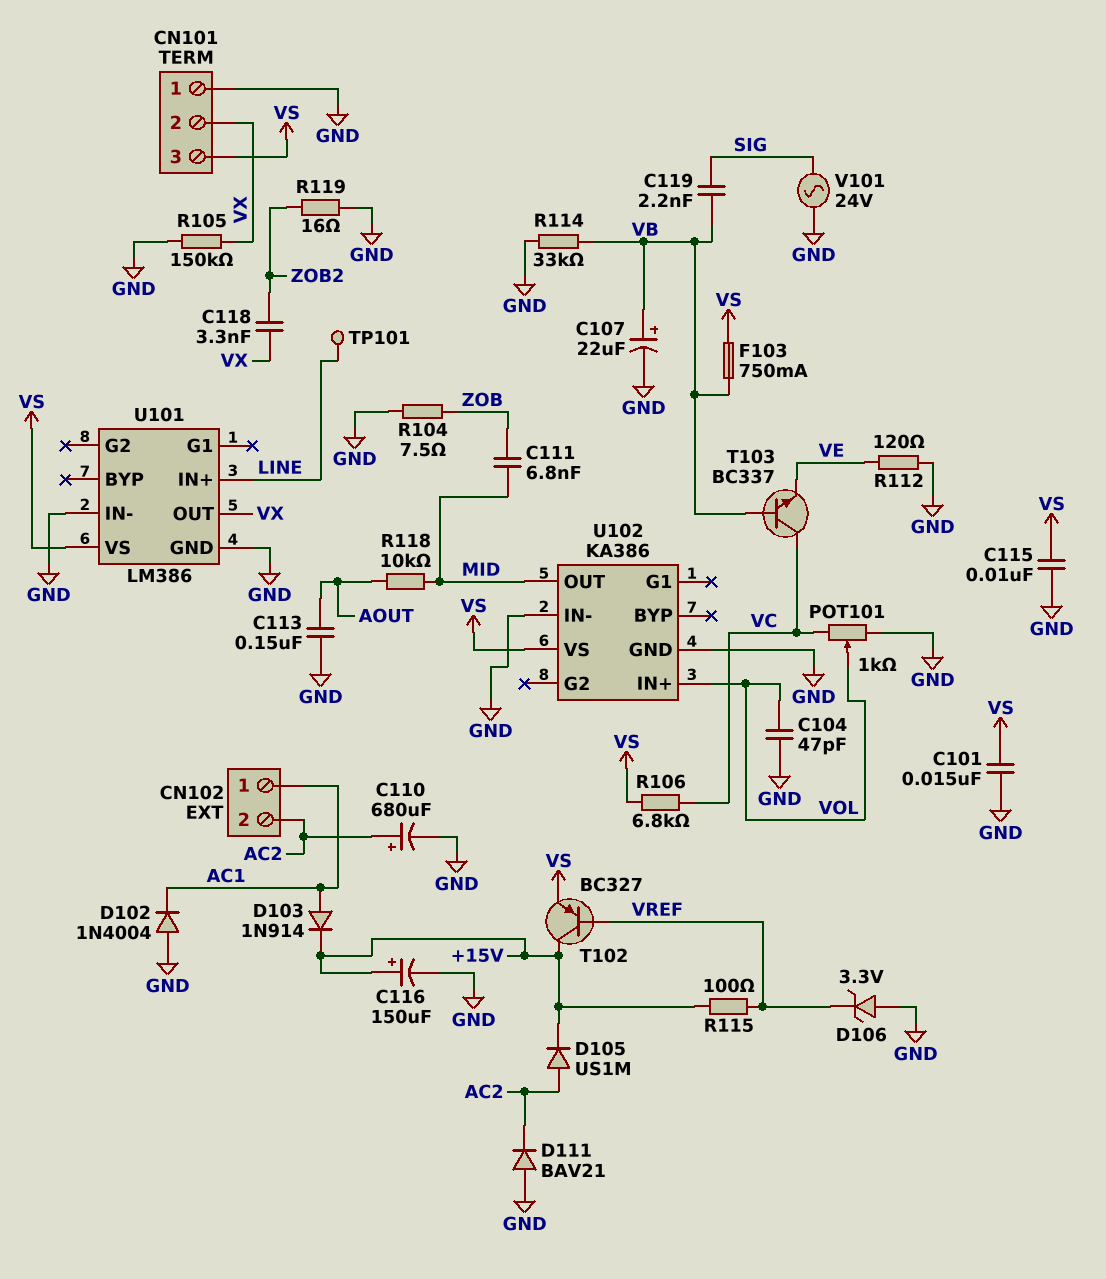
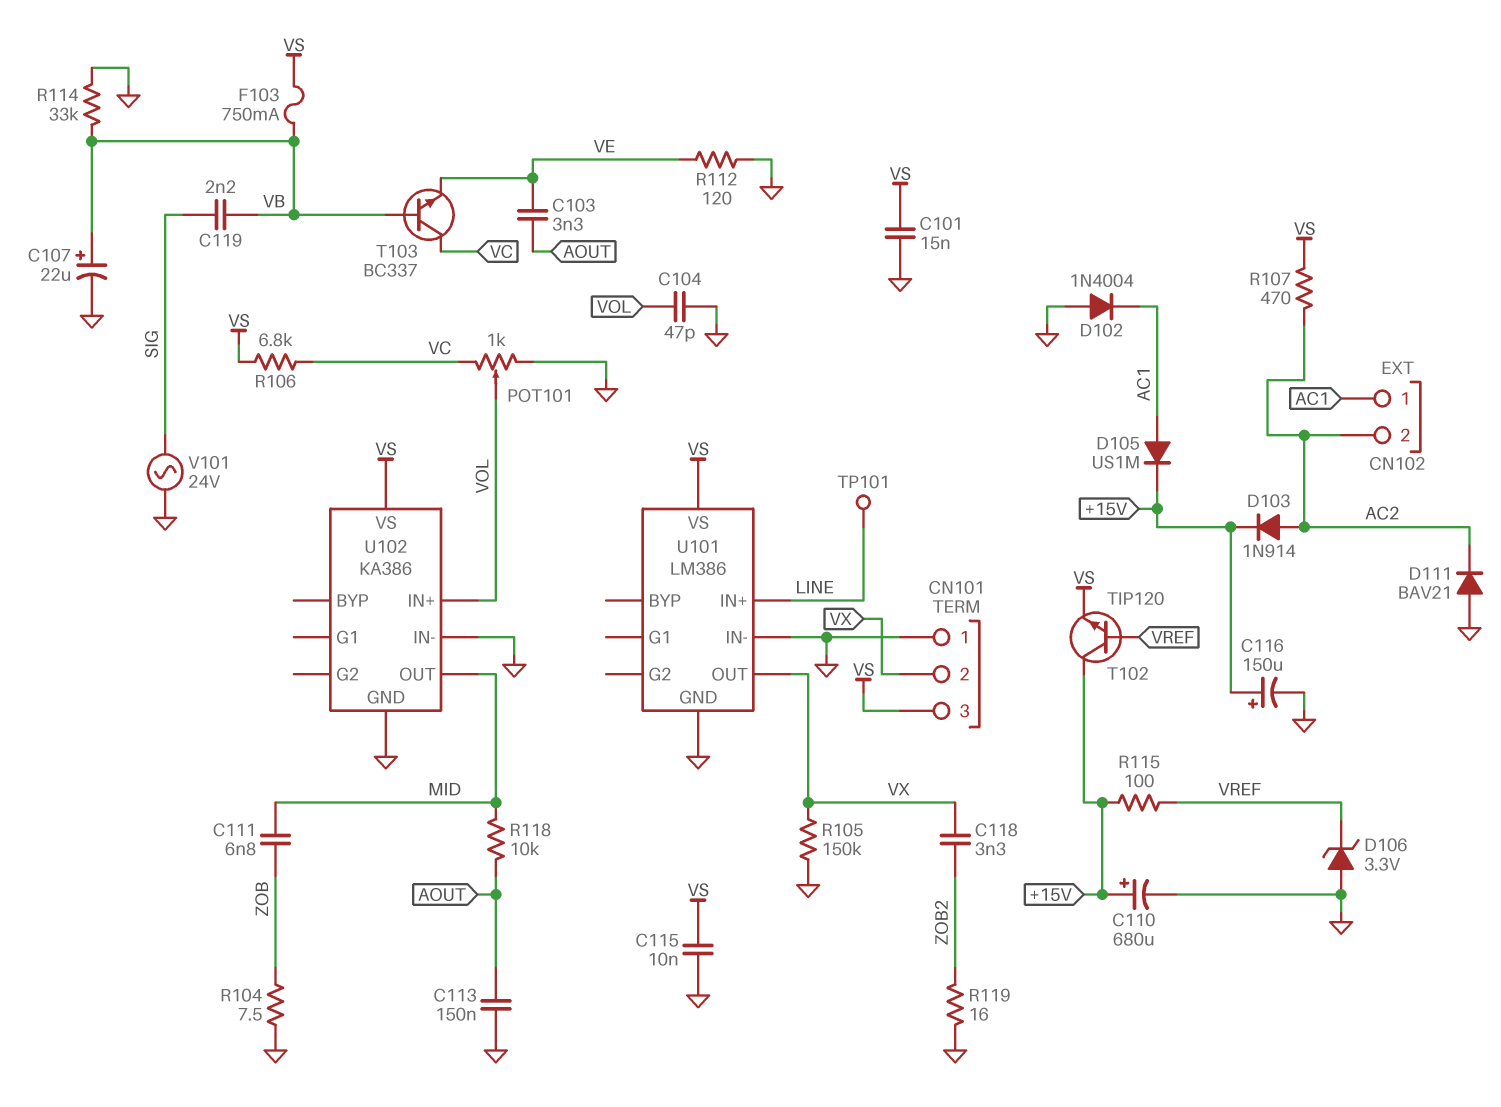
C103: none -> 3.3nF (AOUT, VE)
C110: 680uF (plus AC2, minus GND) -> 680uF (plus +15V, minus GND)
D103: diode 1N914 (A AC1, K +15V) -> diode 1N914 (A AC2, K +15V)
D105: diode US1M (A AC2, K +15V) -> diode US1M (A AC1, K +15V)
R107: none -> 470 (AC2, VS)
T102: PNP BC327 (B VREF, C +15V, E VS) -> NPN TIP120 (B VREF, C +15V, E VS)

